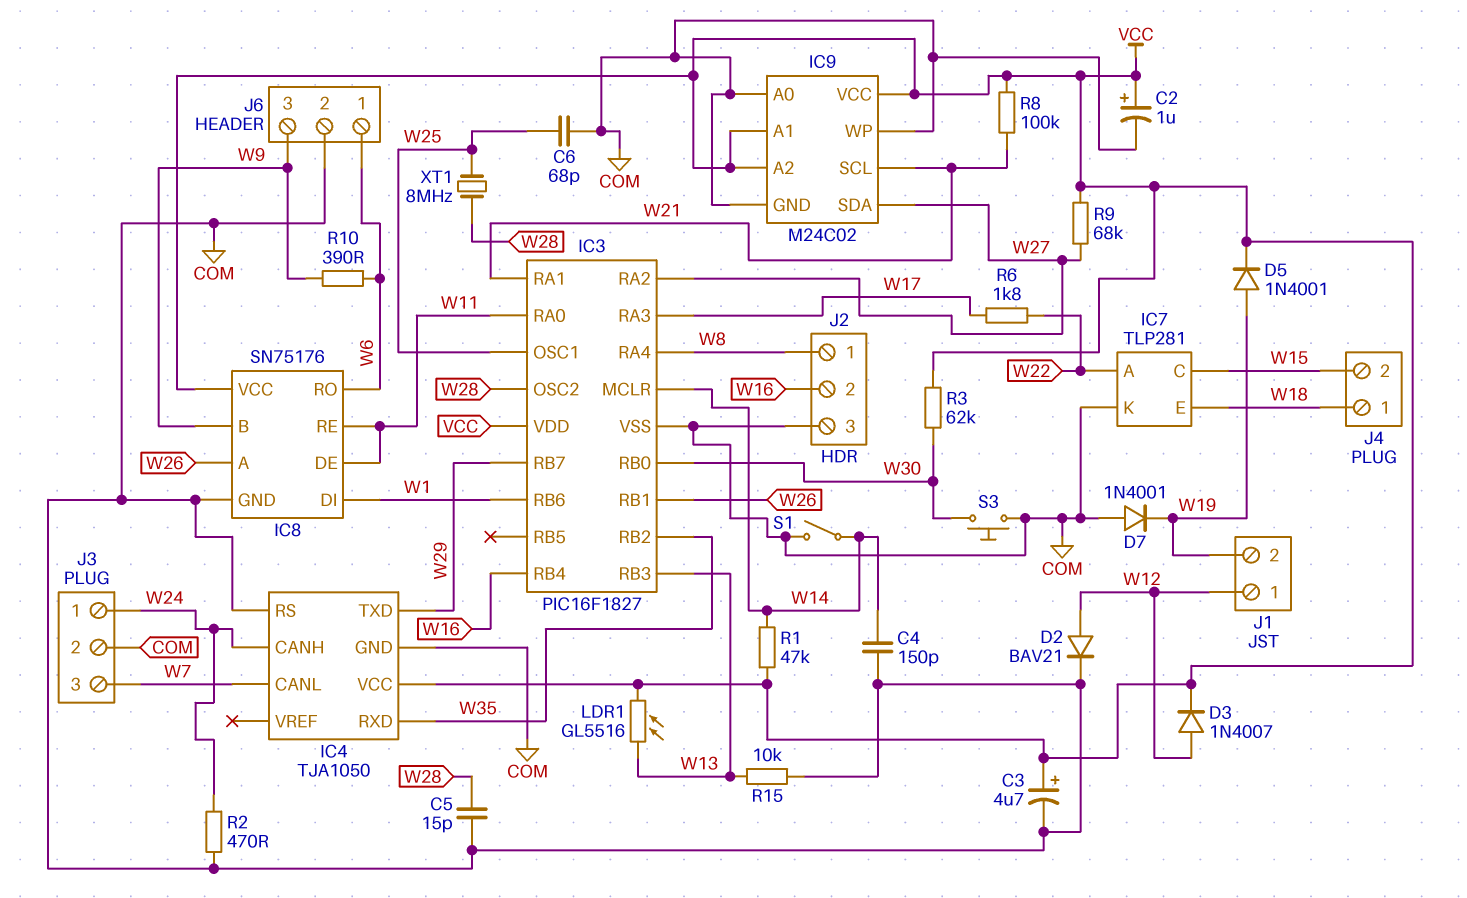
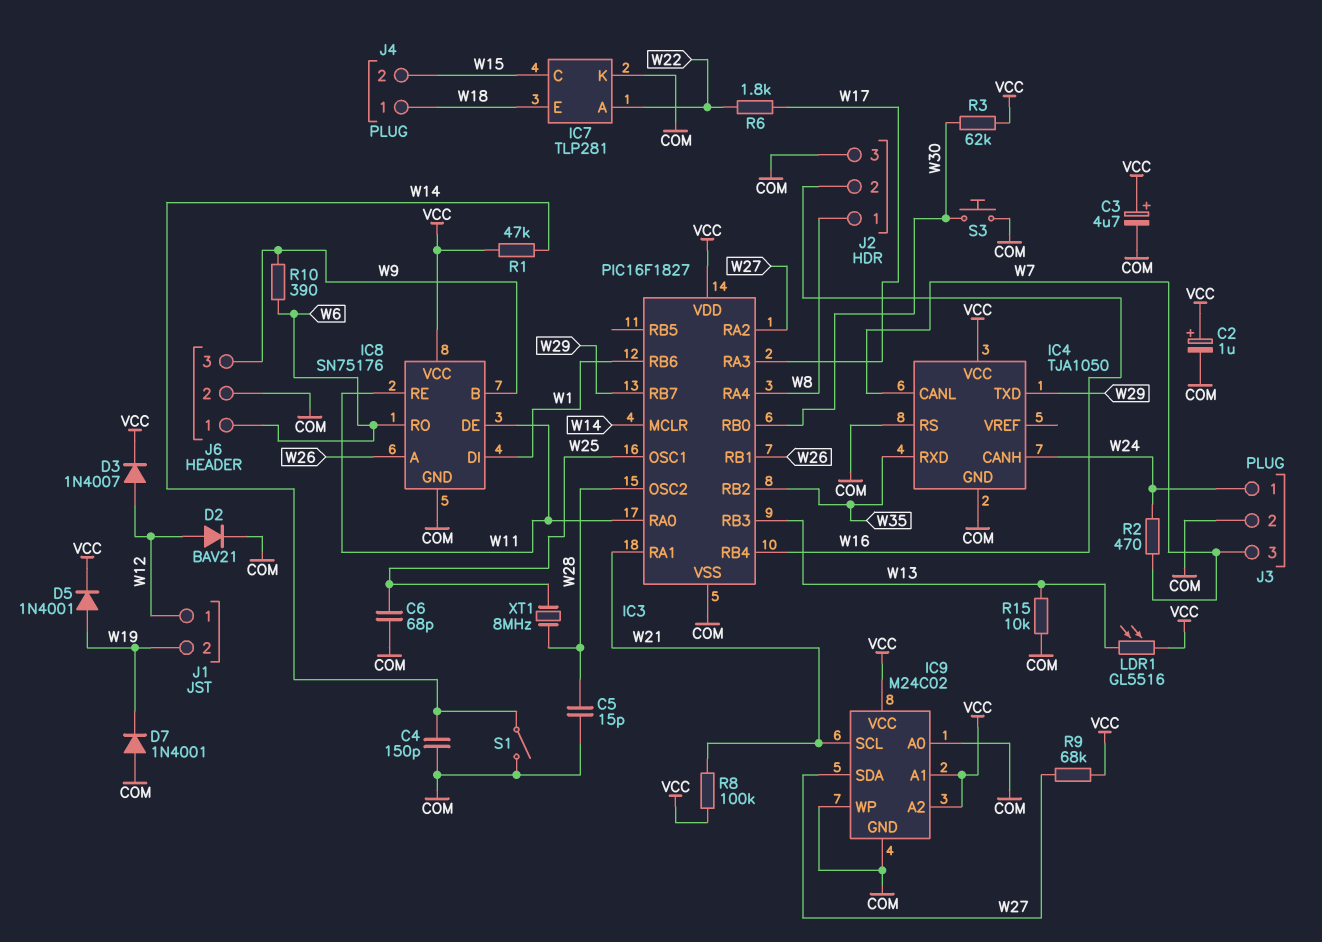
R2: 470 (COM, W24) -> 470 (W7, W24)

